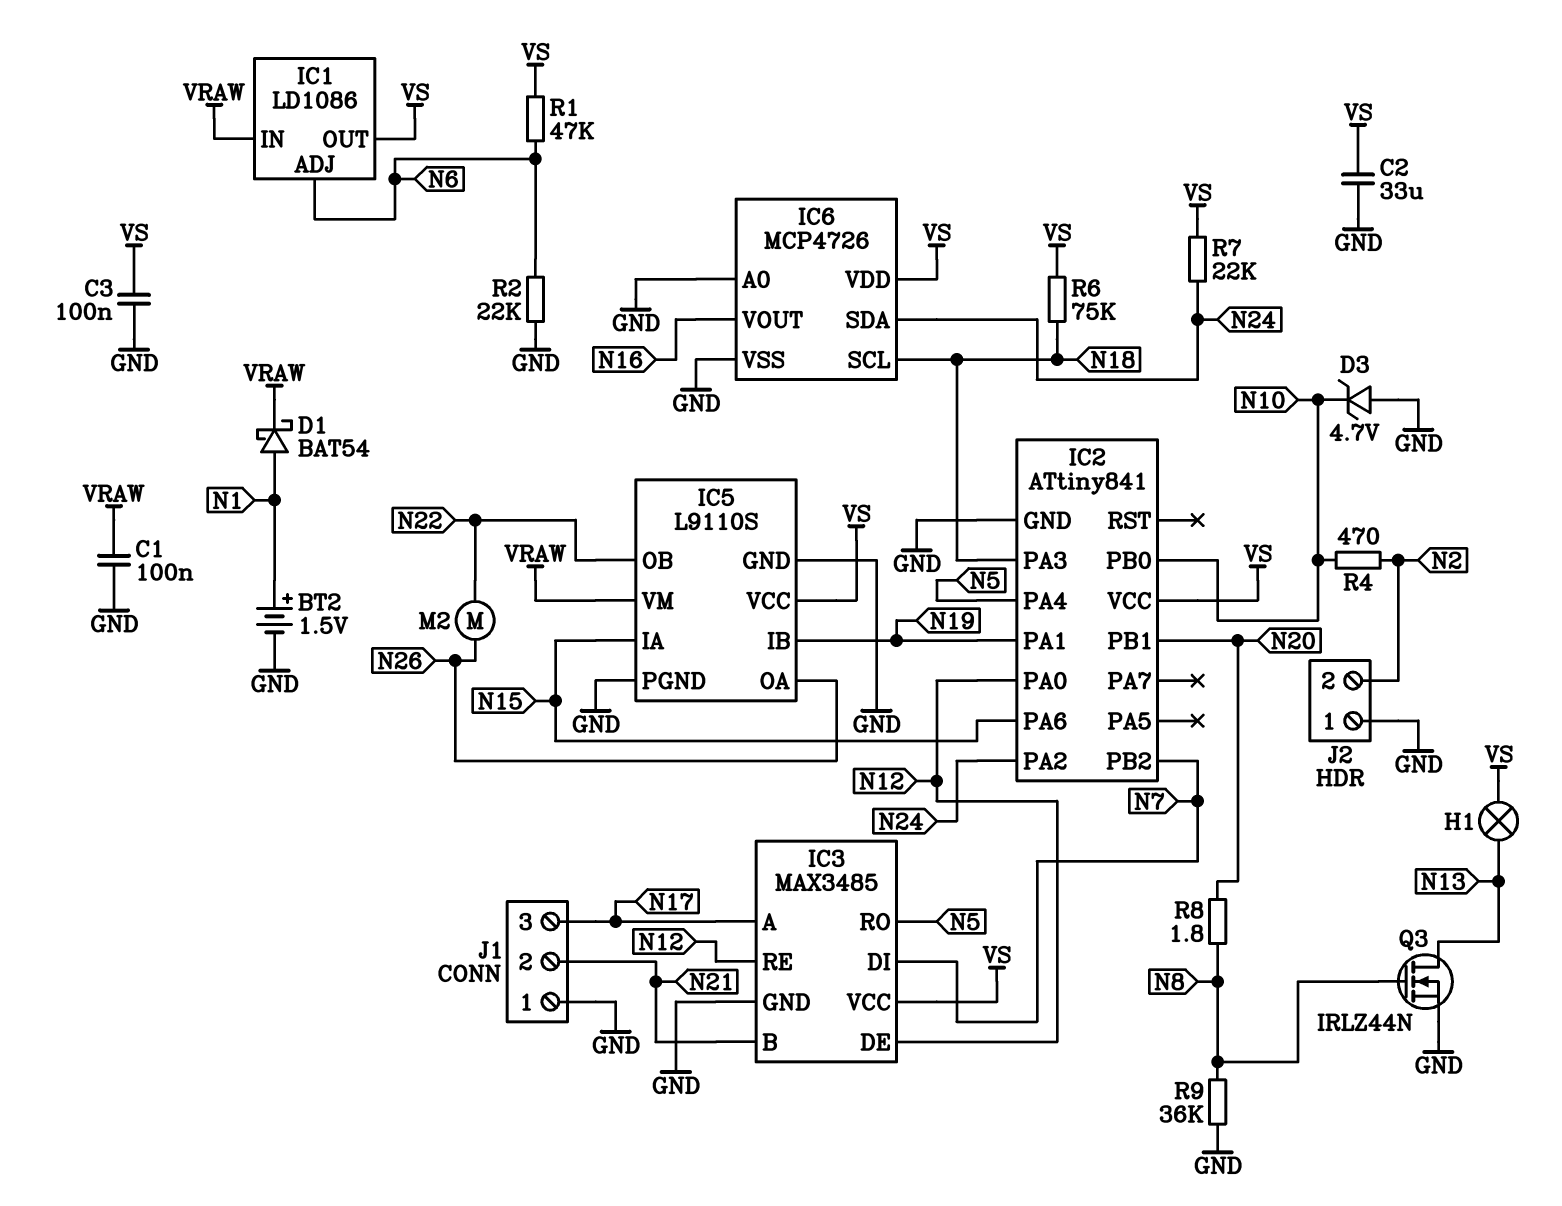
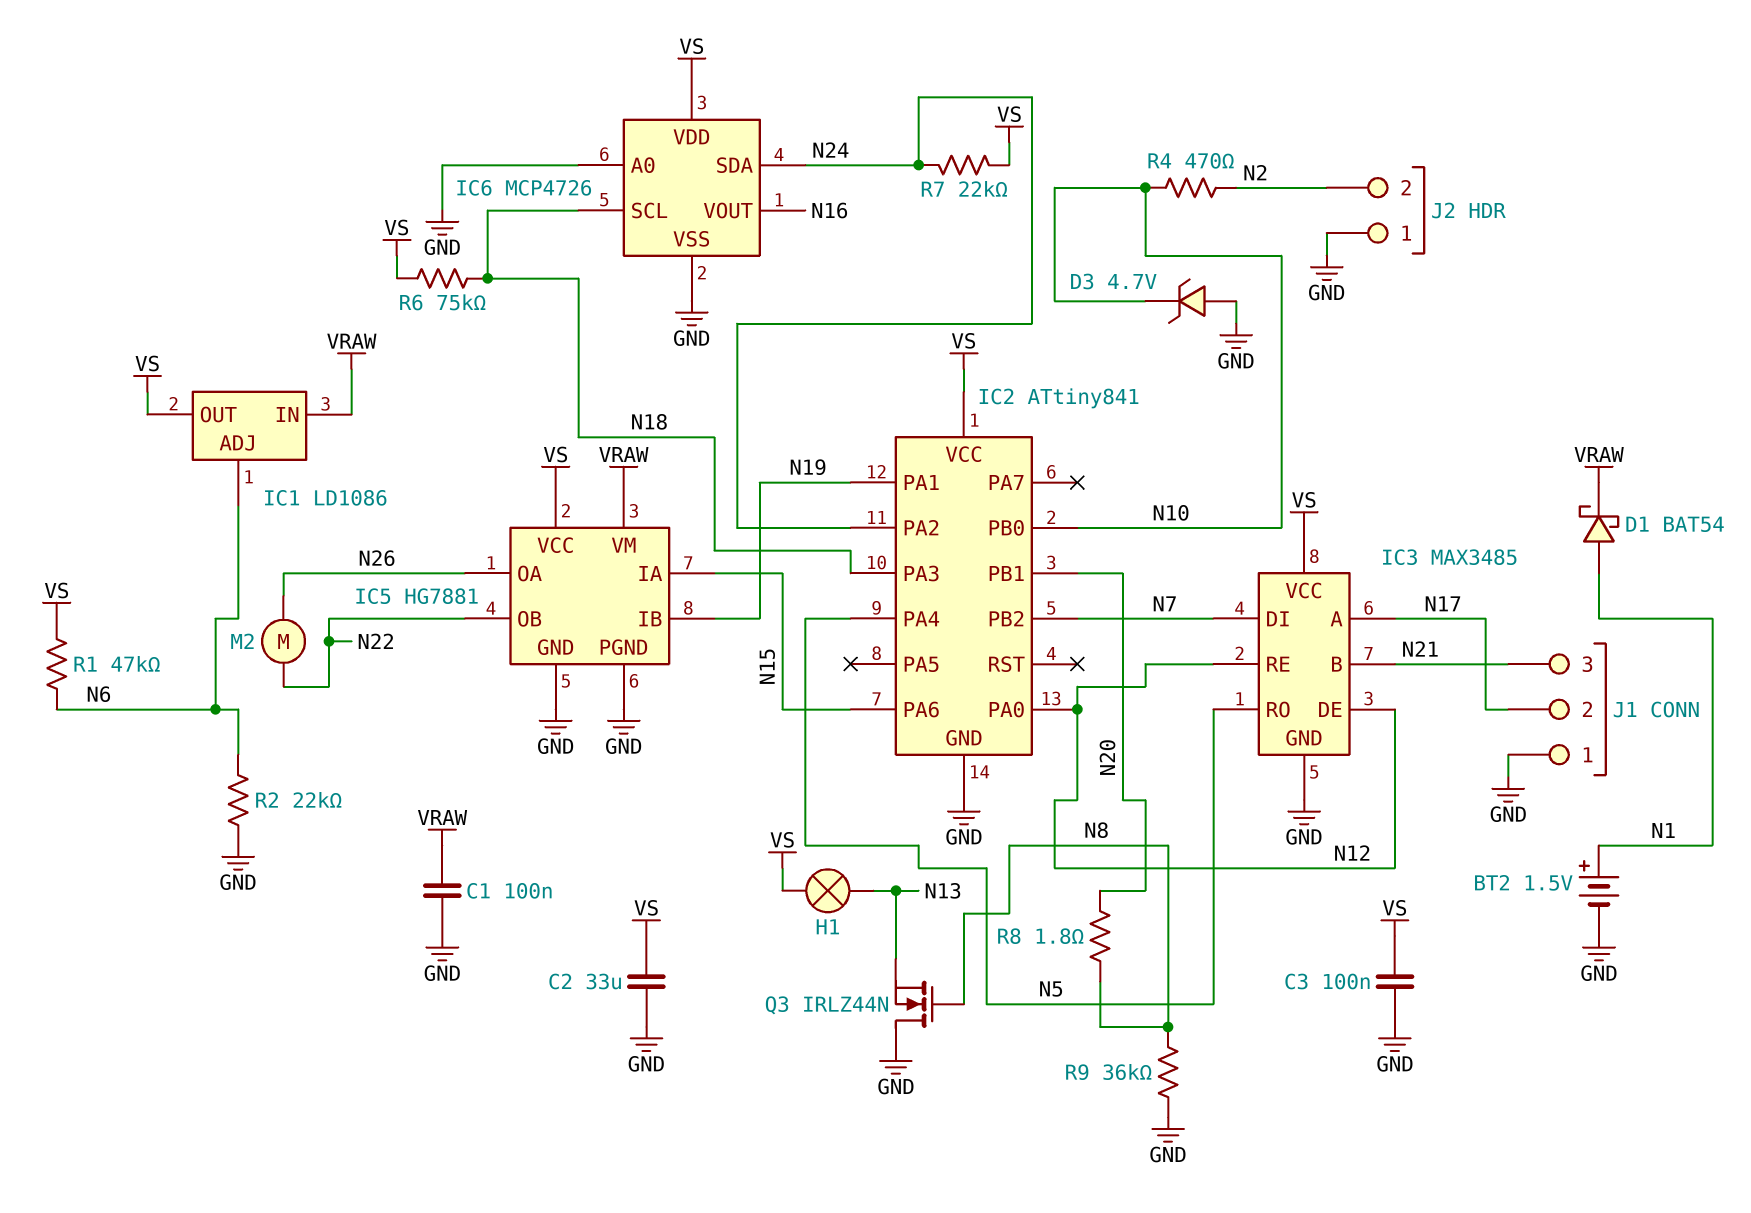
IC5: L9110S -> HG7881
J1 pin 2: N21 -> N17
J1 pin 3: N17 -> N21
Q3: NMOS IRLZ44N (G N8, D N13, S GND) -> NMOS IRLZ44N (G N8, D GND, S N13)

